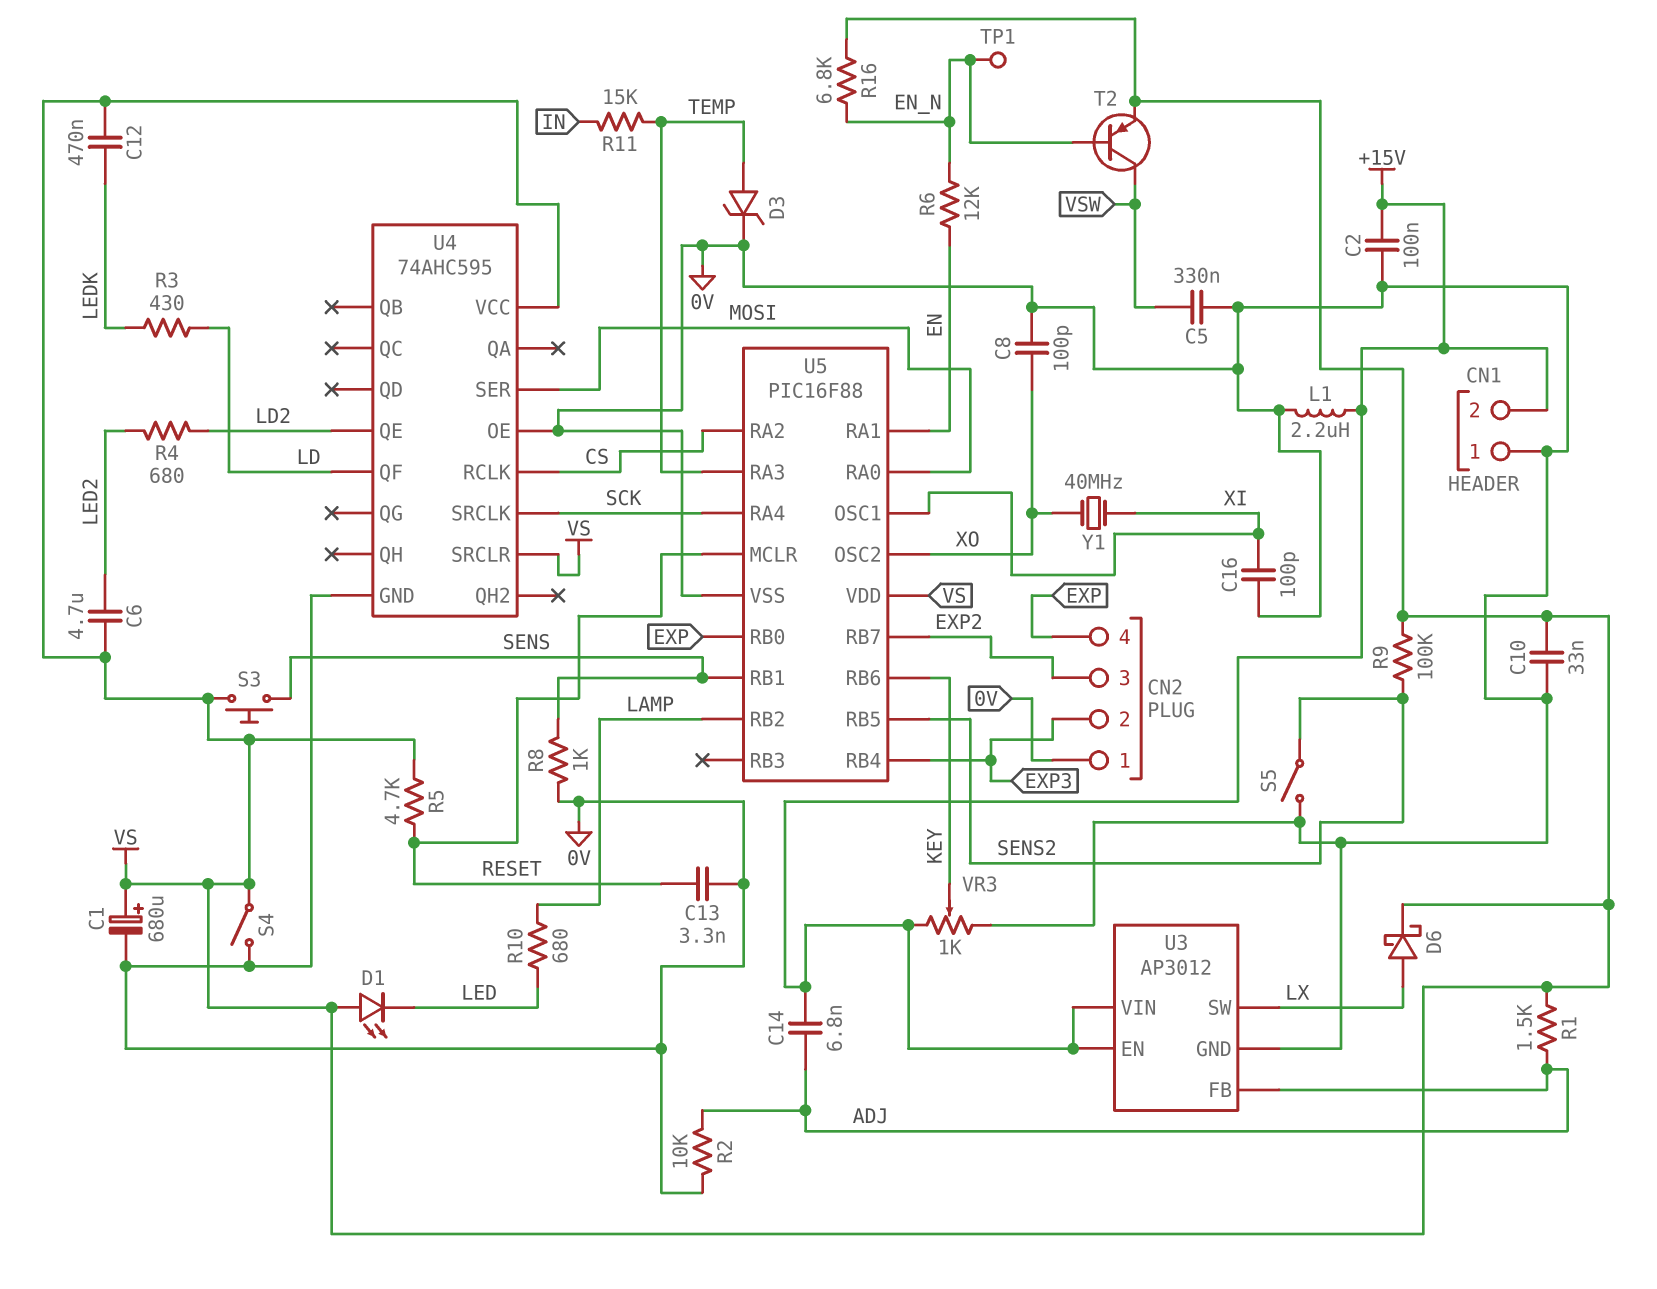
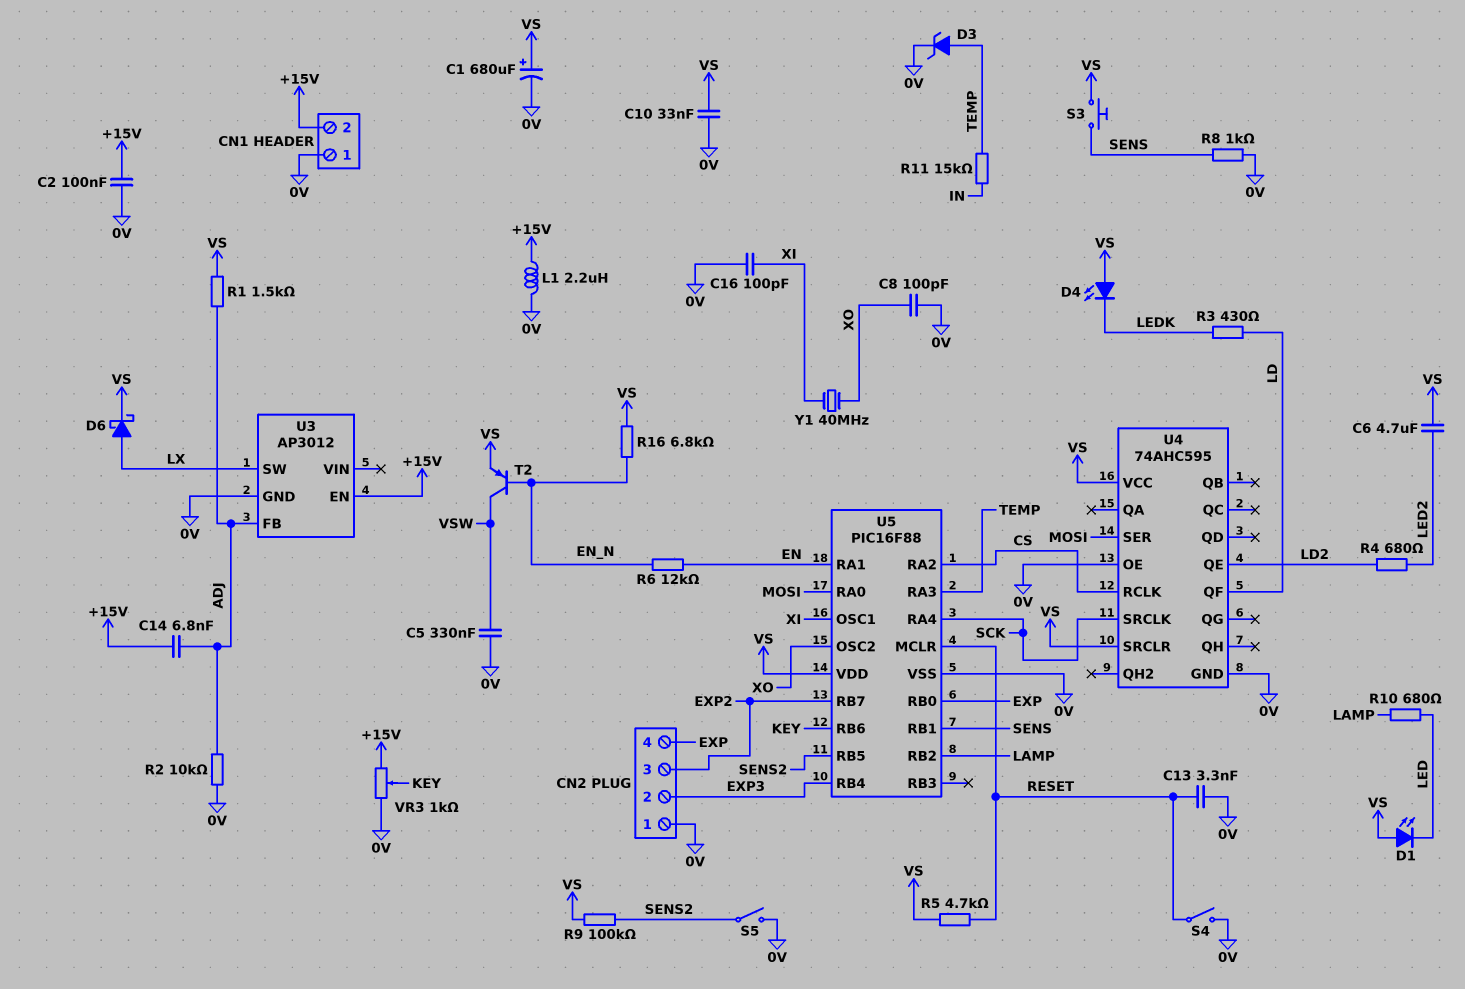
C12: 470nF (LEDK, VS) -> none
D4: none -> LED (A VS, K LEDK)
S4: switch (0V, VS) -> switch (0V, RESET)
TP1: test point (EN_N) -> none
U3 pin VIN: +15V -> none

